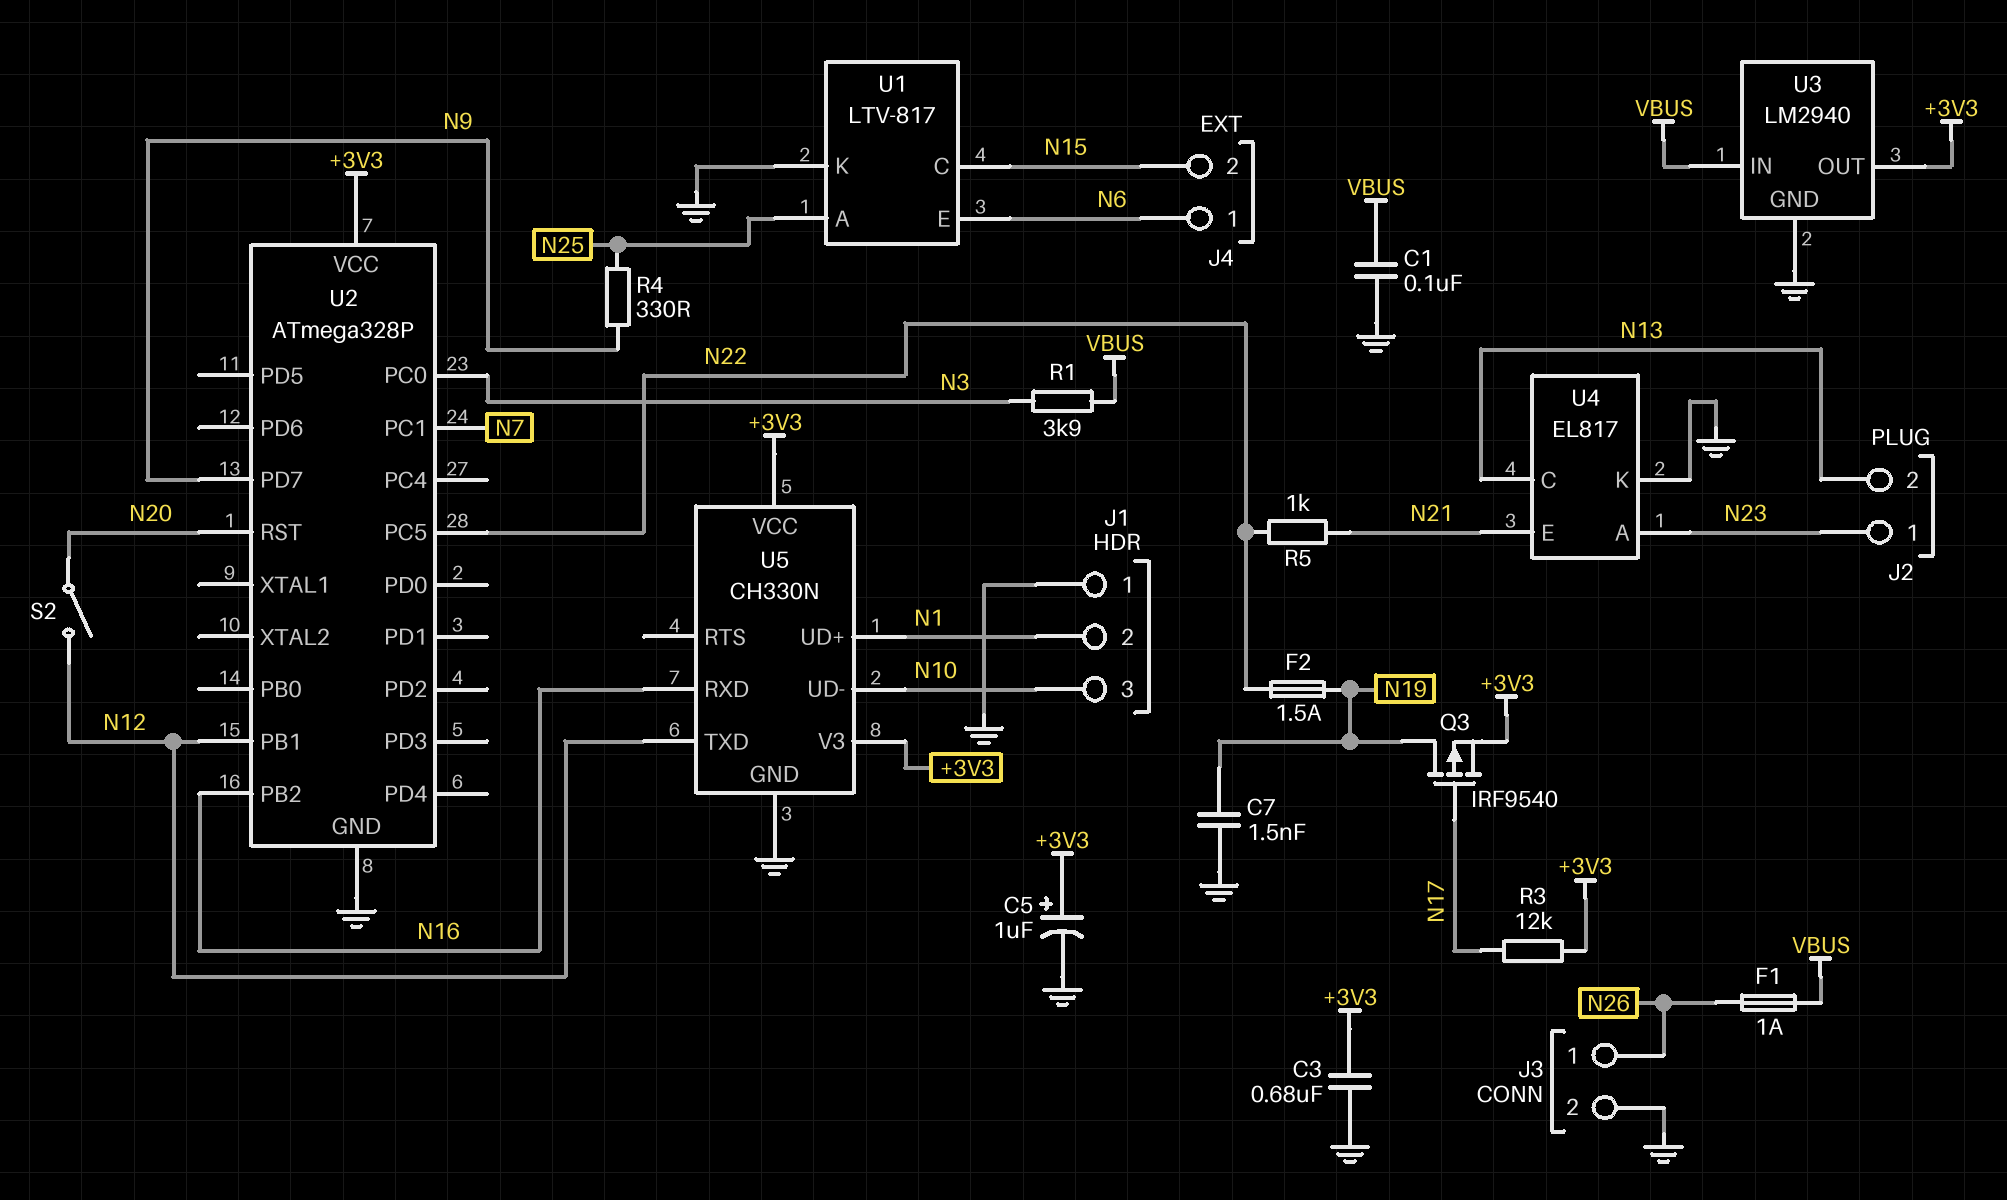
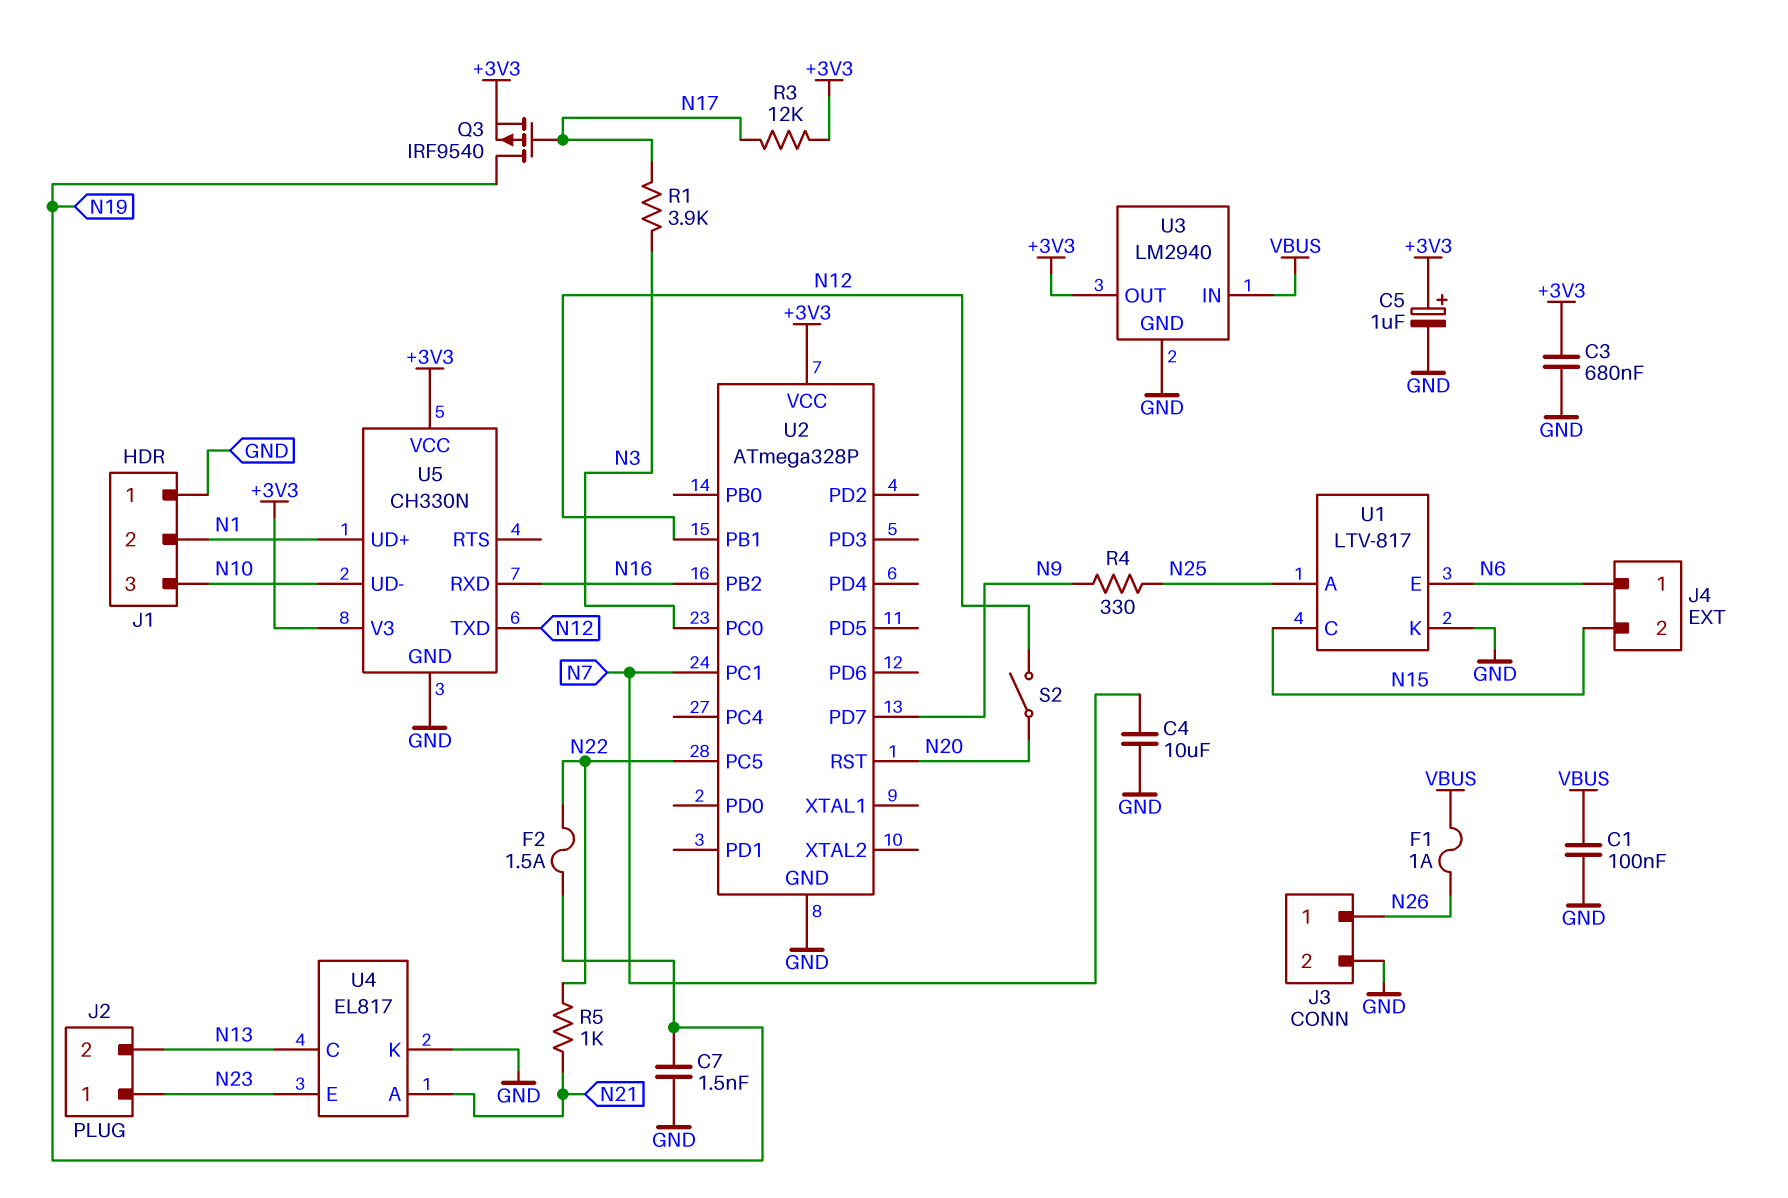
C4: none -> 10uF (GND, N7)
R1: 3.9k (N3, VBUS) -> 3.9k (N3, N17)
U4 pin A: N23 -> N21
U4 pin E: N21 -> N23

